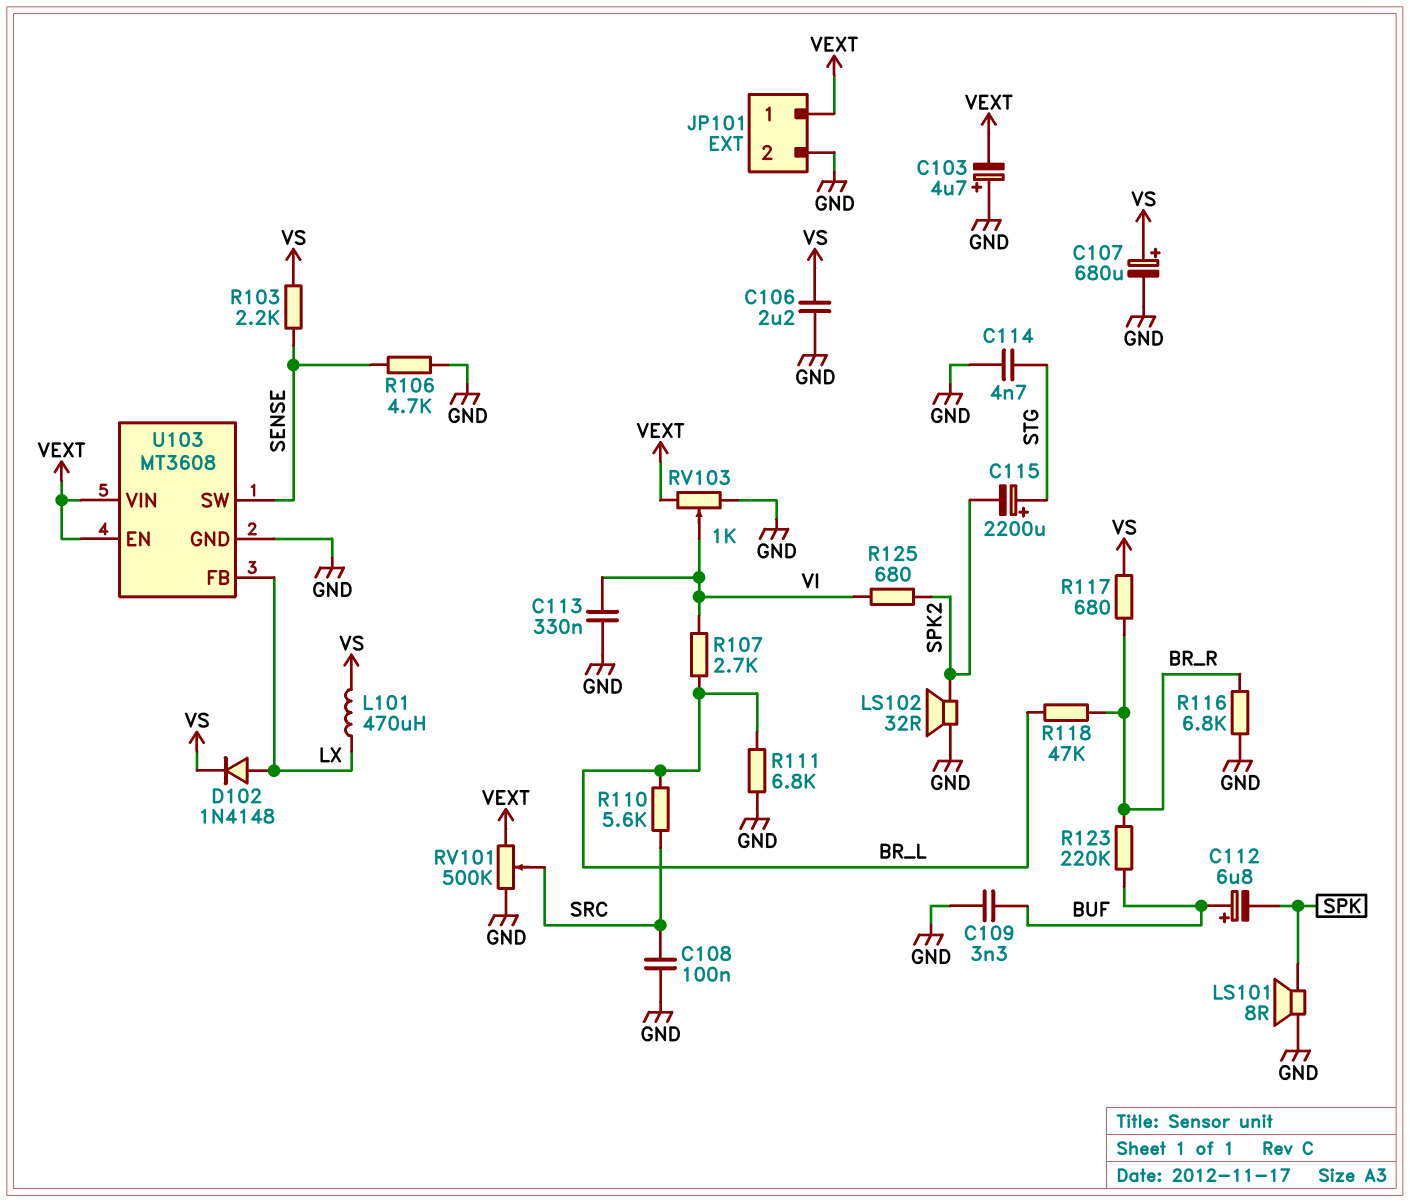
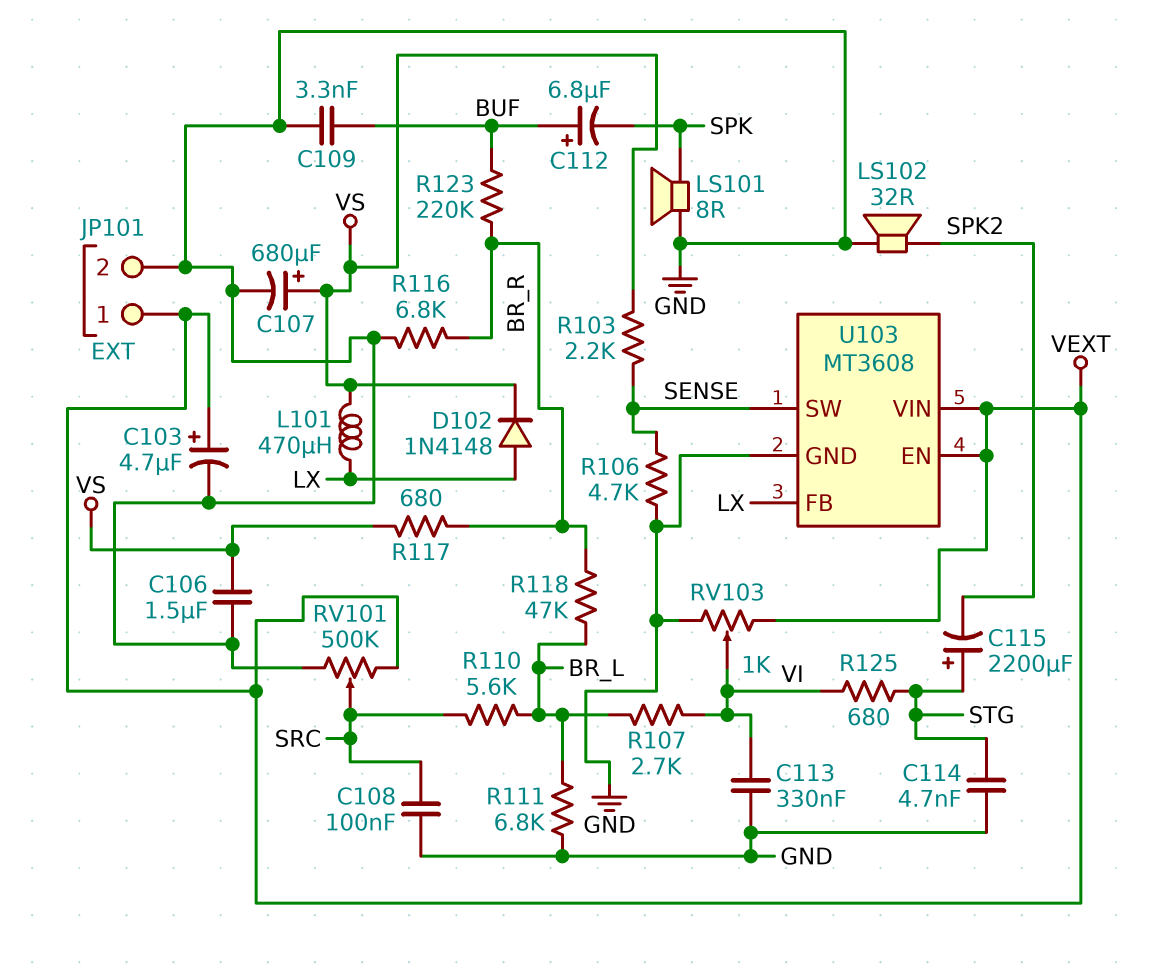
C103: 4.7uF (plus GND, minus VEXT) -> 4.7uF (plus VEXT, minus GND)
C106: 2.2uF (GND, VS) -> 1.5uF (GND, VS)
R125: 680 (SPK2, VI) -> 680 (STG, VI)

